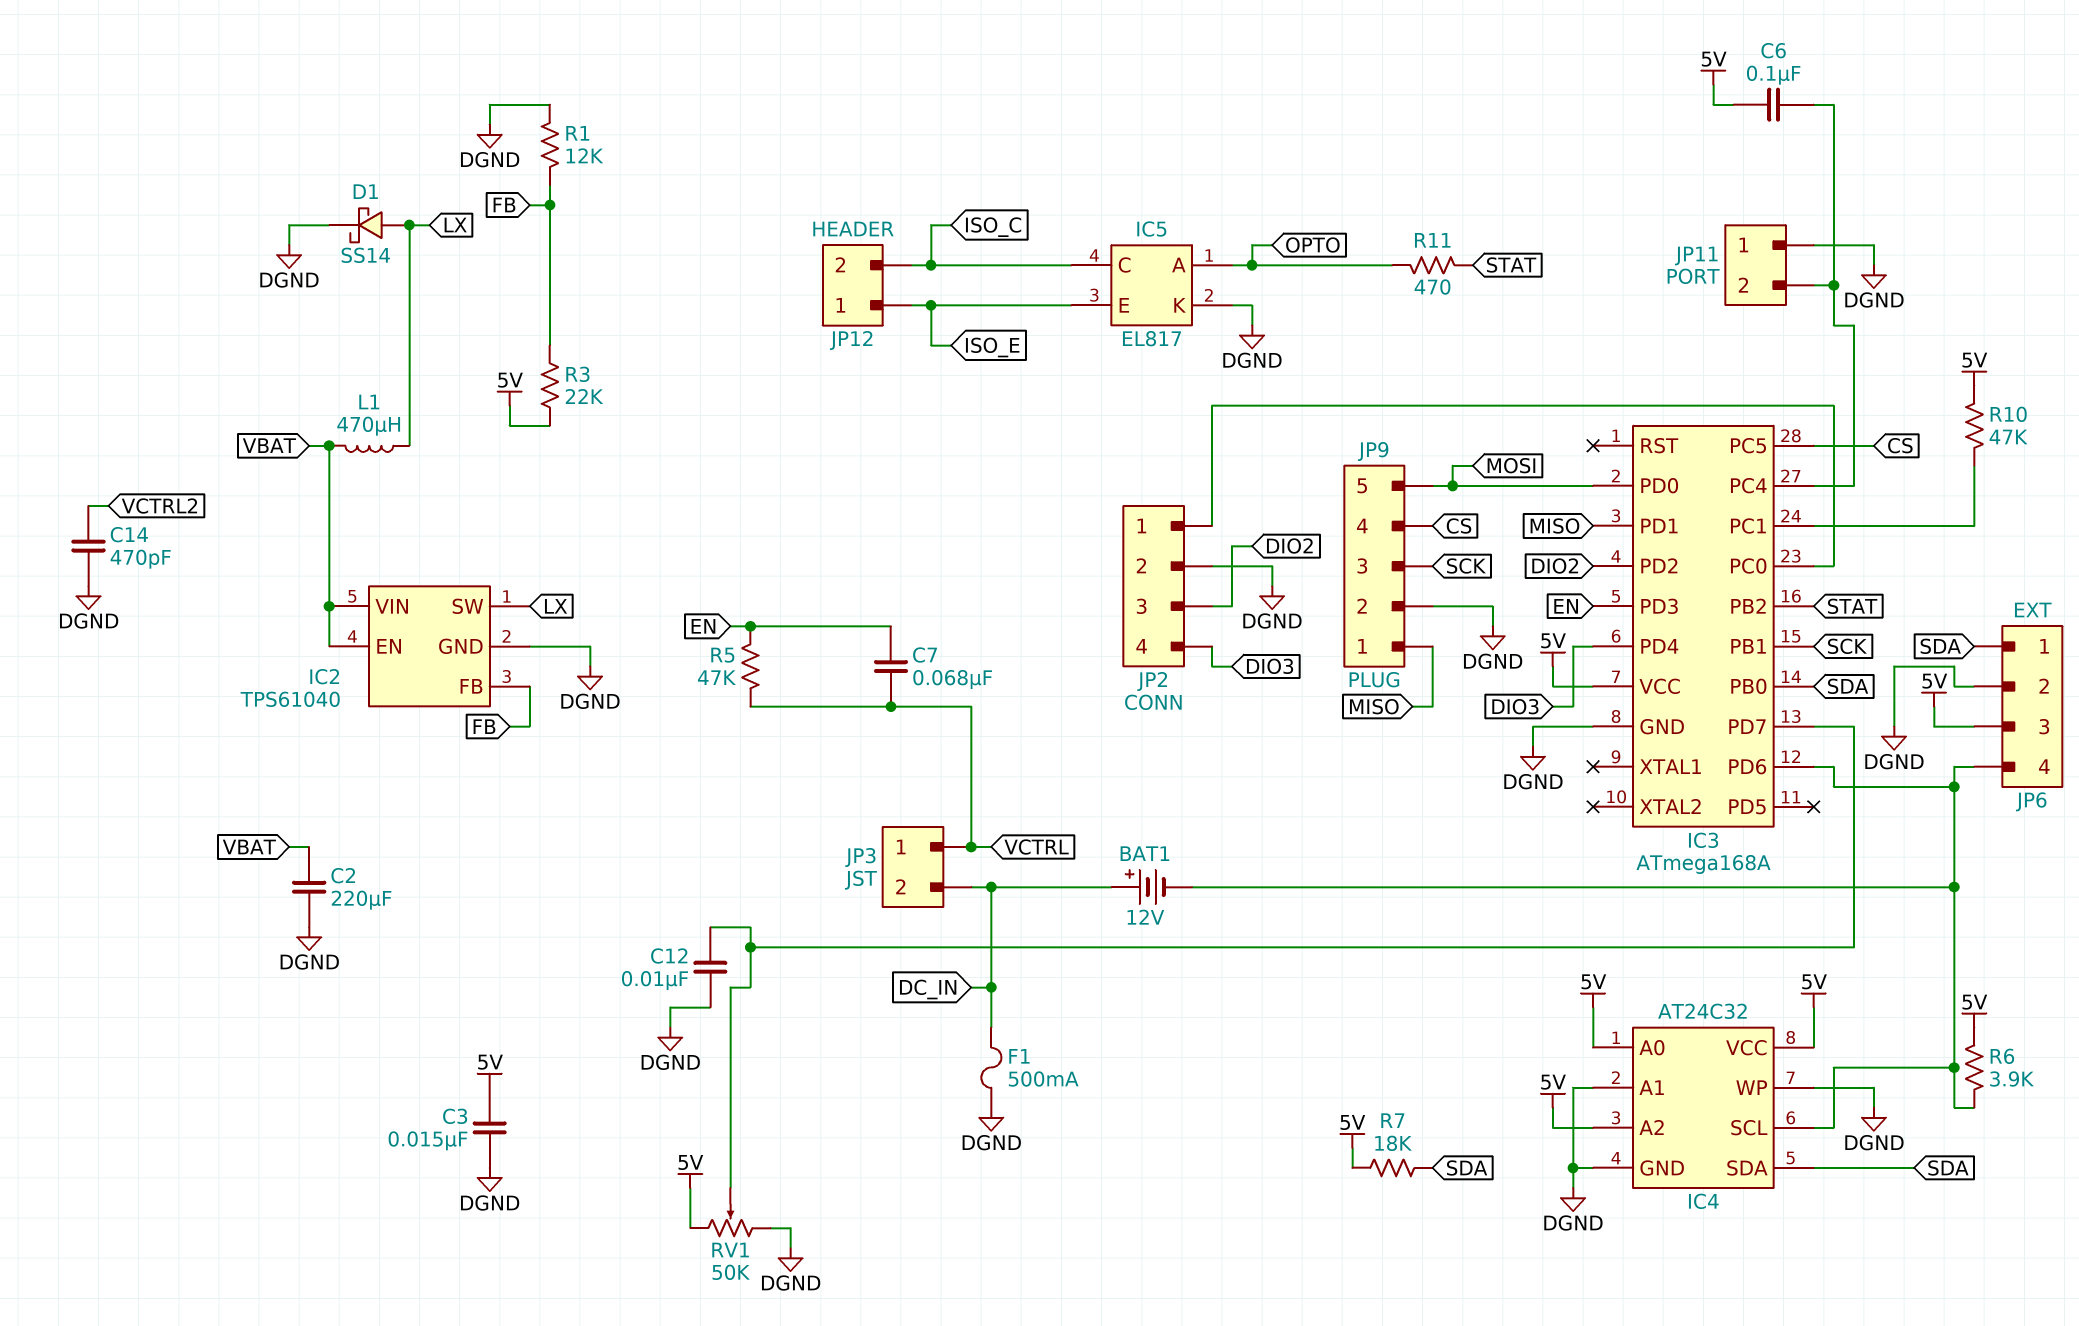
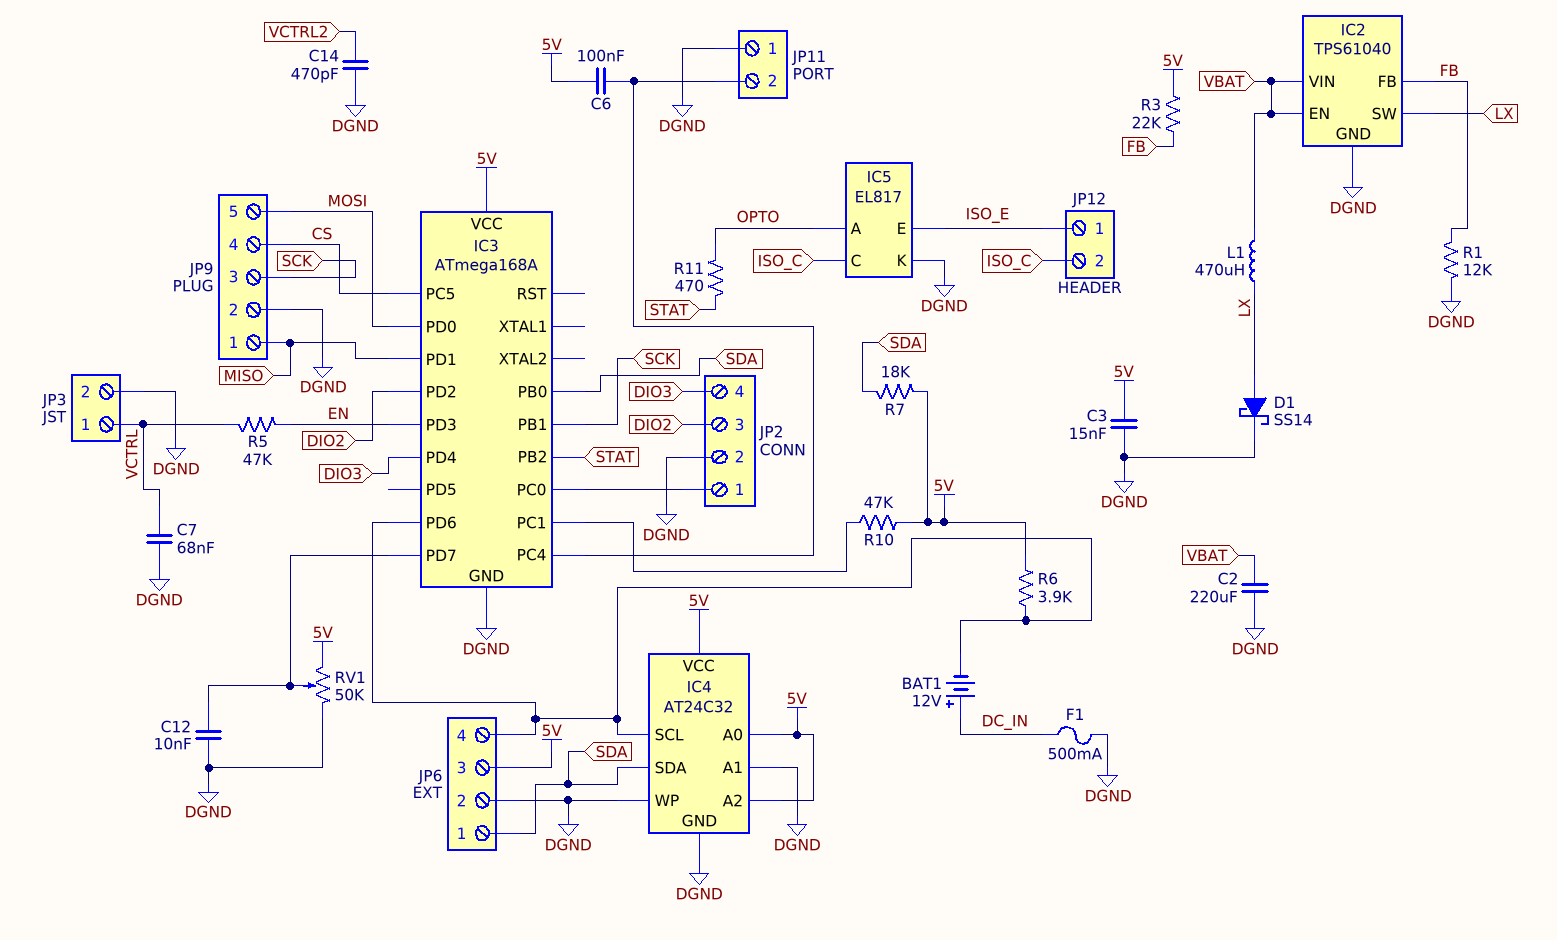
C7: 68nF (EN, VCTRL) -> 68nF (DGND, VCTRL)
JP3 pin 2: DC_IN -> DGND

